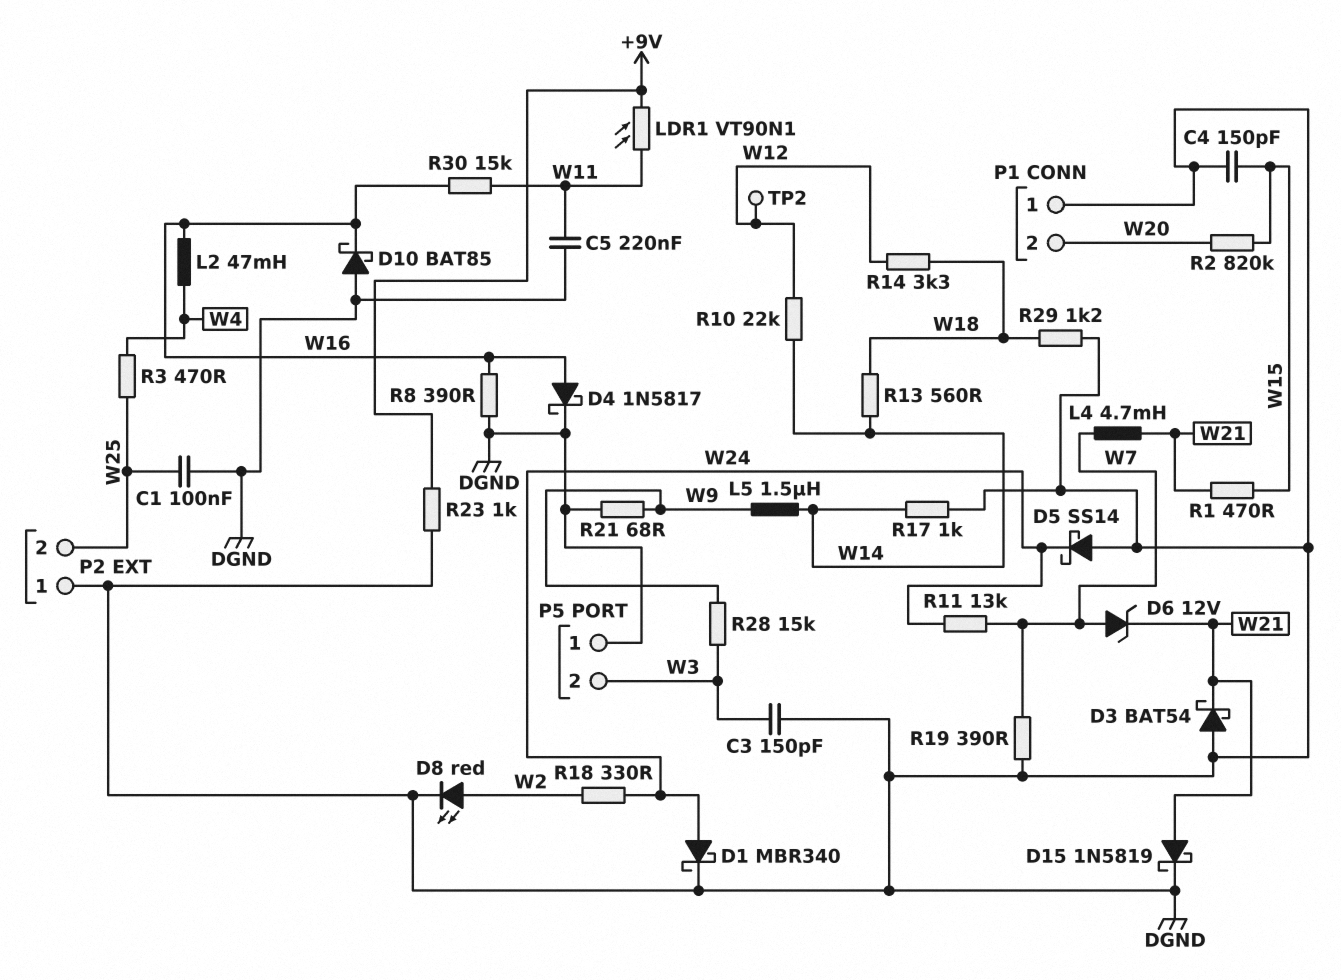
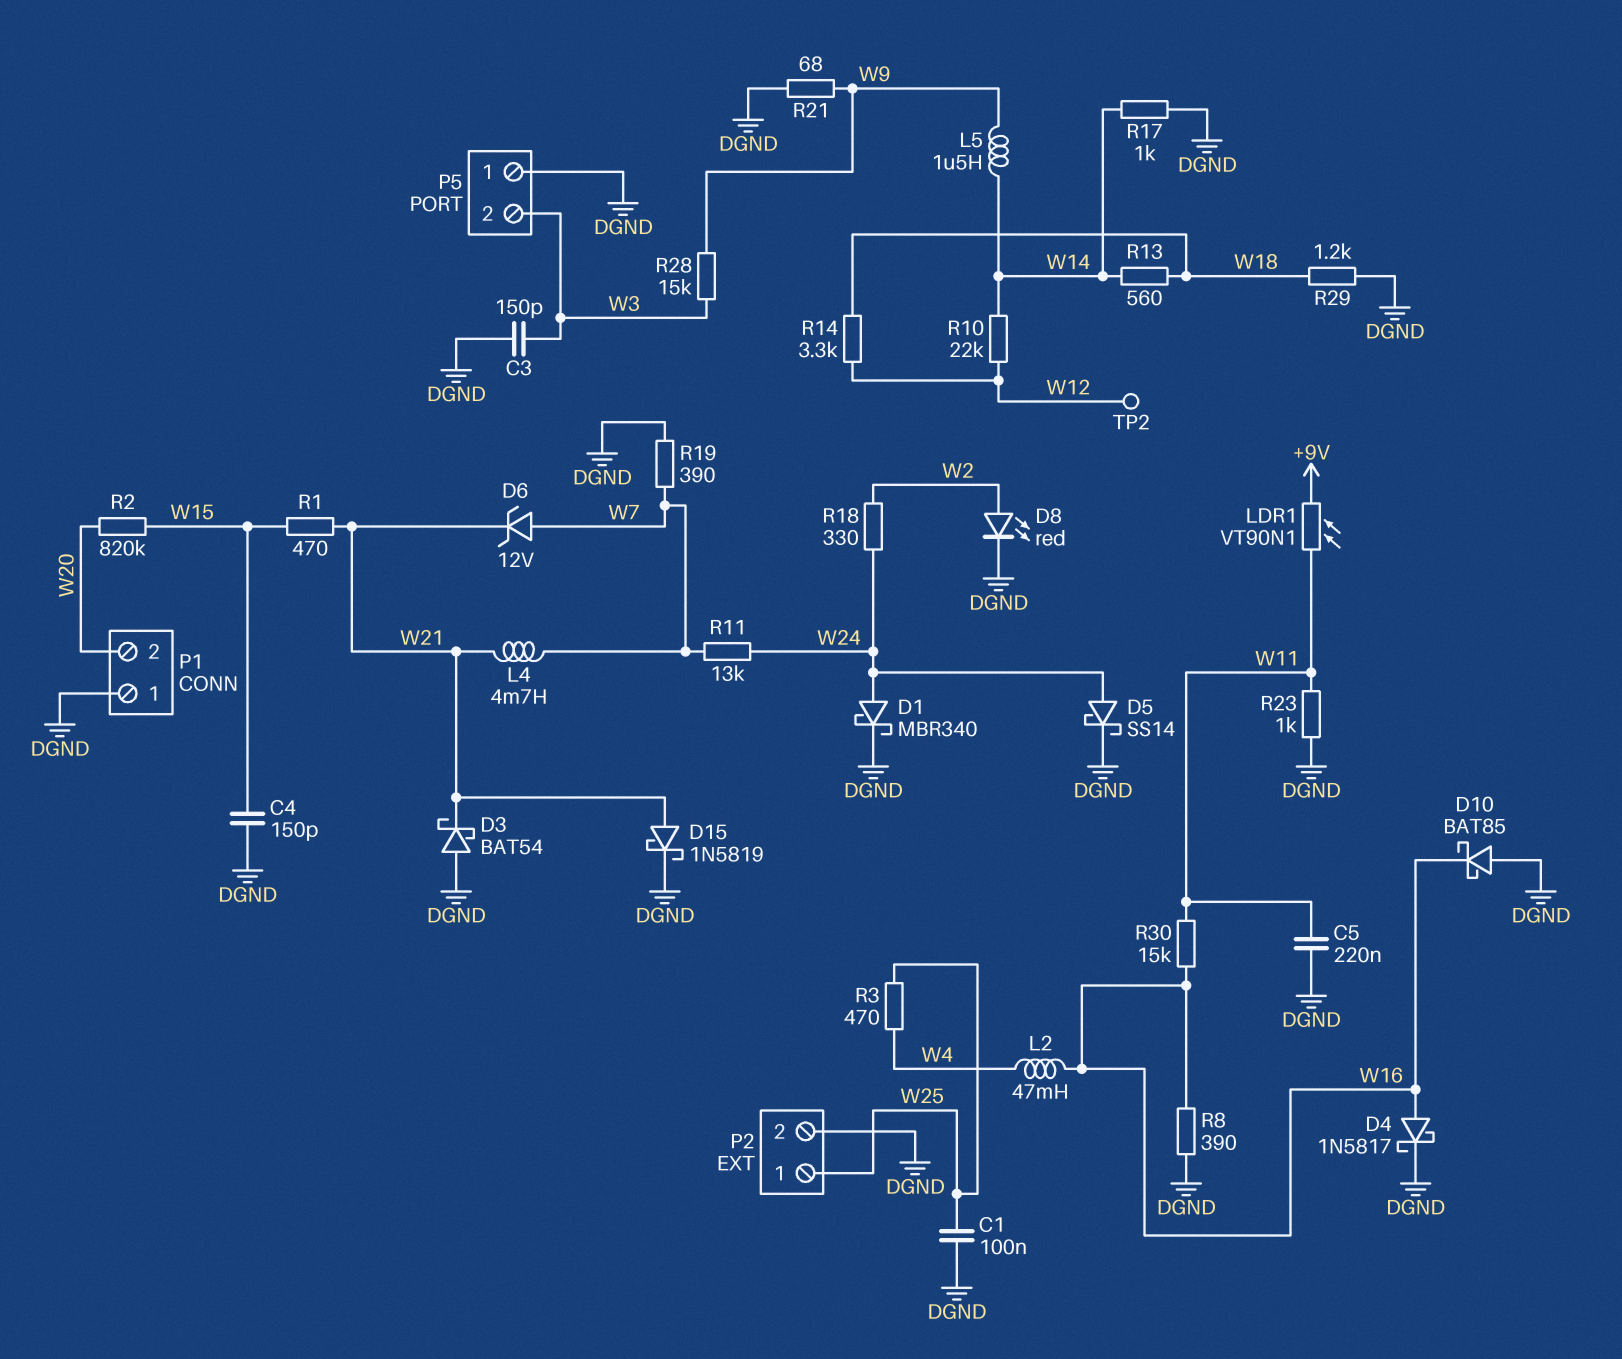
D5: schottky SS14 (A DGND, K W24) -> schottky SS14 (A W24, K DGND)
P2 pin 1: DGND -> W25
P2 pin 2: W25 -> DGND
R23: 1k (+9V, DGND) -> 1k (DGND, W11)

